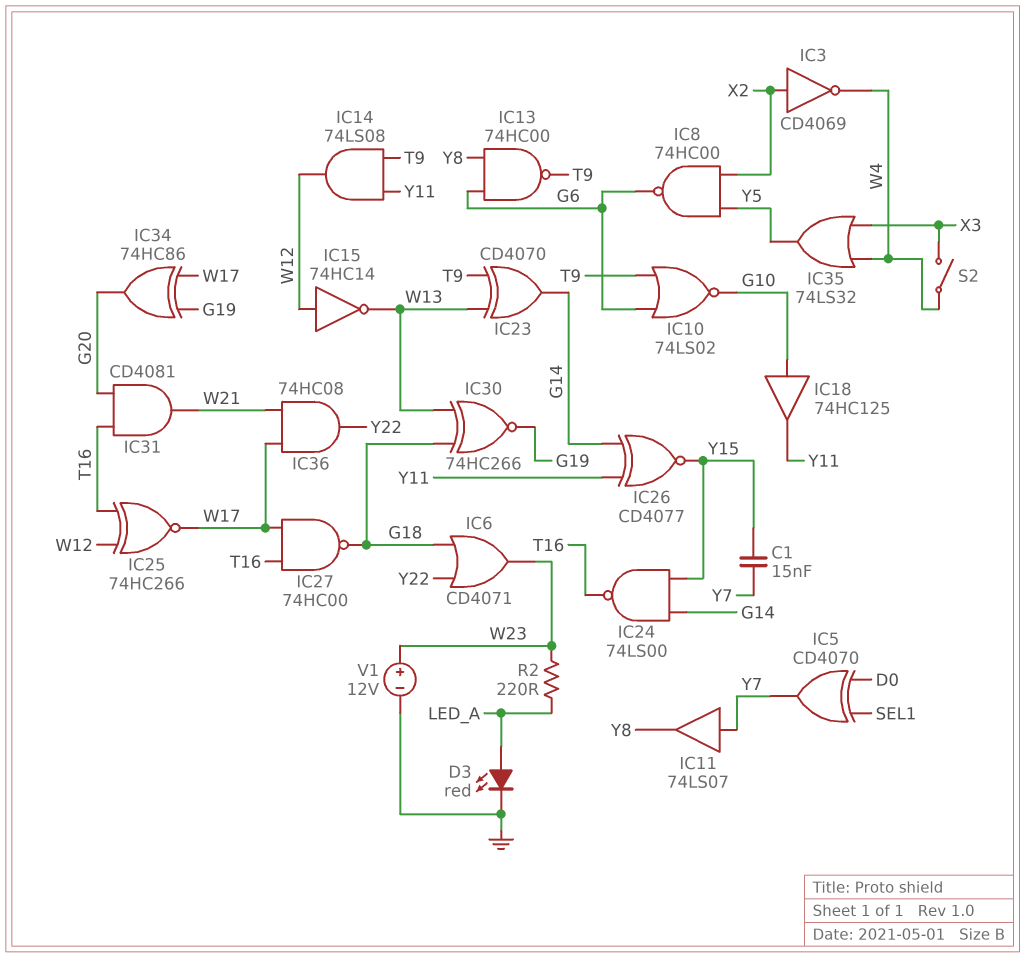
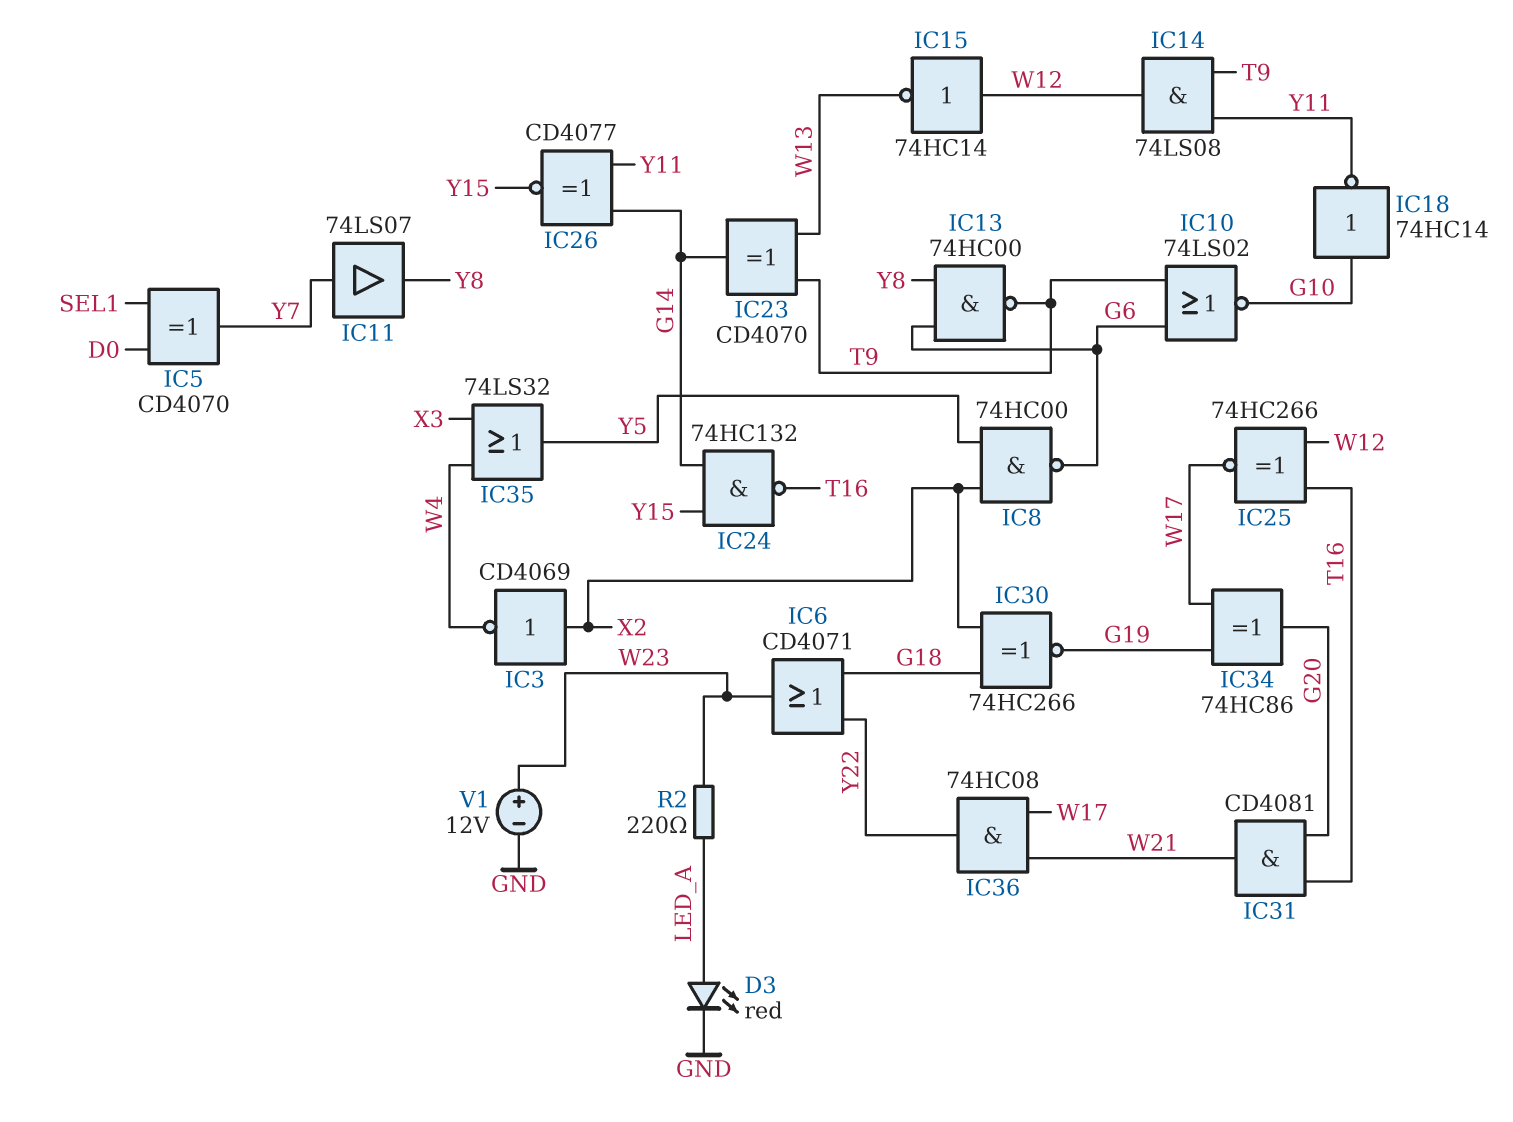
C1: 15nF (Y7, Y15) -> none
IC18: buffer 74HC125 (in G10, out Y11) -> NOT 74HC14 (in G10, out Y11)
IC24: NAND 74LS00 (in G14, in Y15, out T16) -> NAND 74HC132 (in G14, in Y15, out T16)
IC27: NAND 74HC00 (in T16, in W17, out G18) -> none
IC30: XNOR 74HC266 (in G18, in W13, out G19) -> XNOR 74HC266 (in G18, in X2, out G19)
S2: switch (W4, X3) -> none

